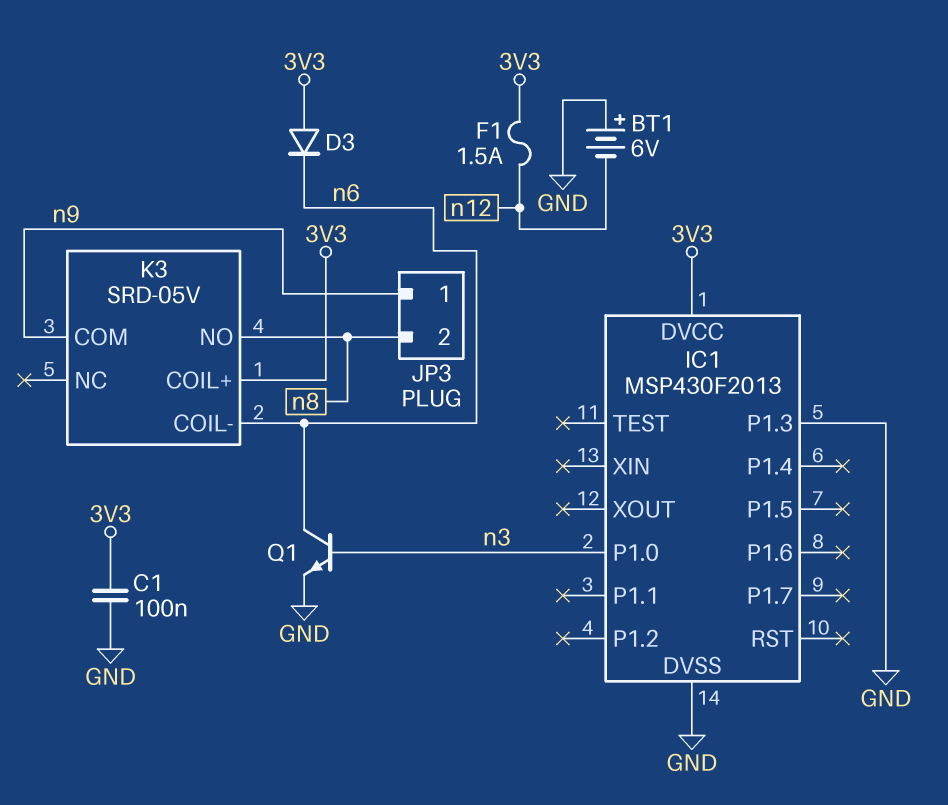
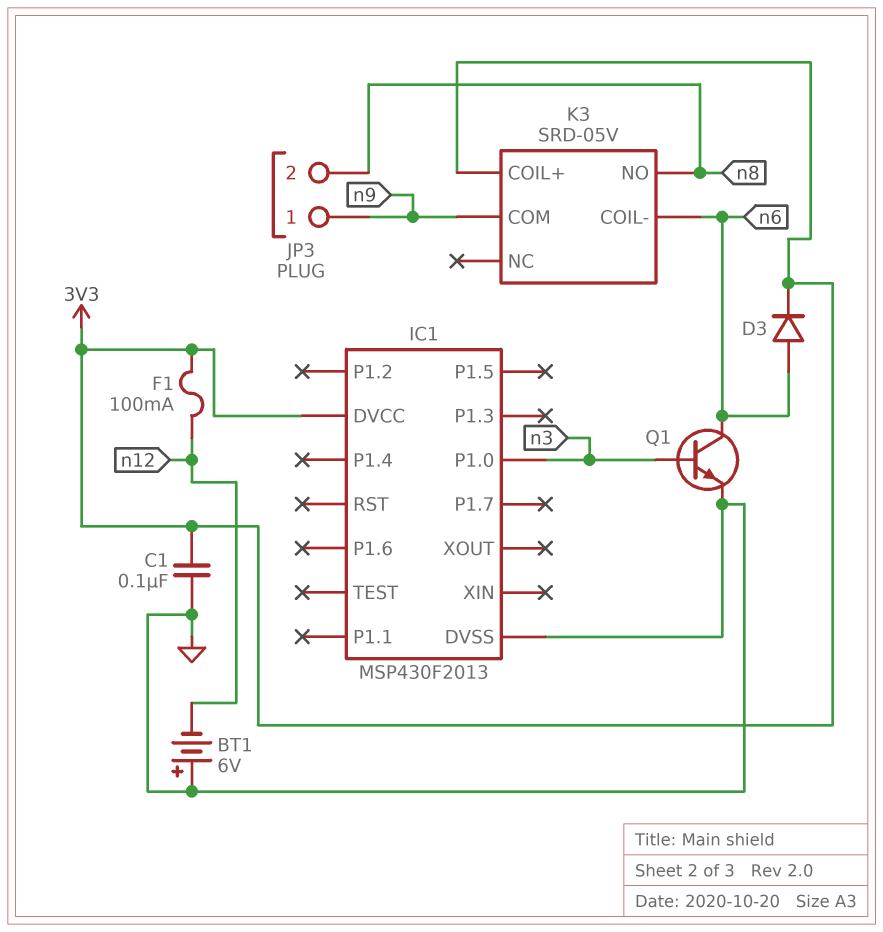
D3: diode (A 3V3, K n6) -> diode (A n6, K 3V3)
F1: 1.5A (3V3, n12) -> 100mA (3V3, n12)
IC1 pin P1.3: GND -> none

